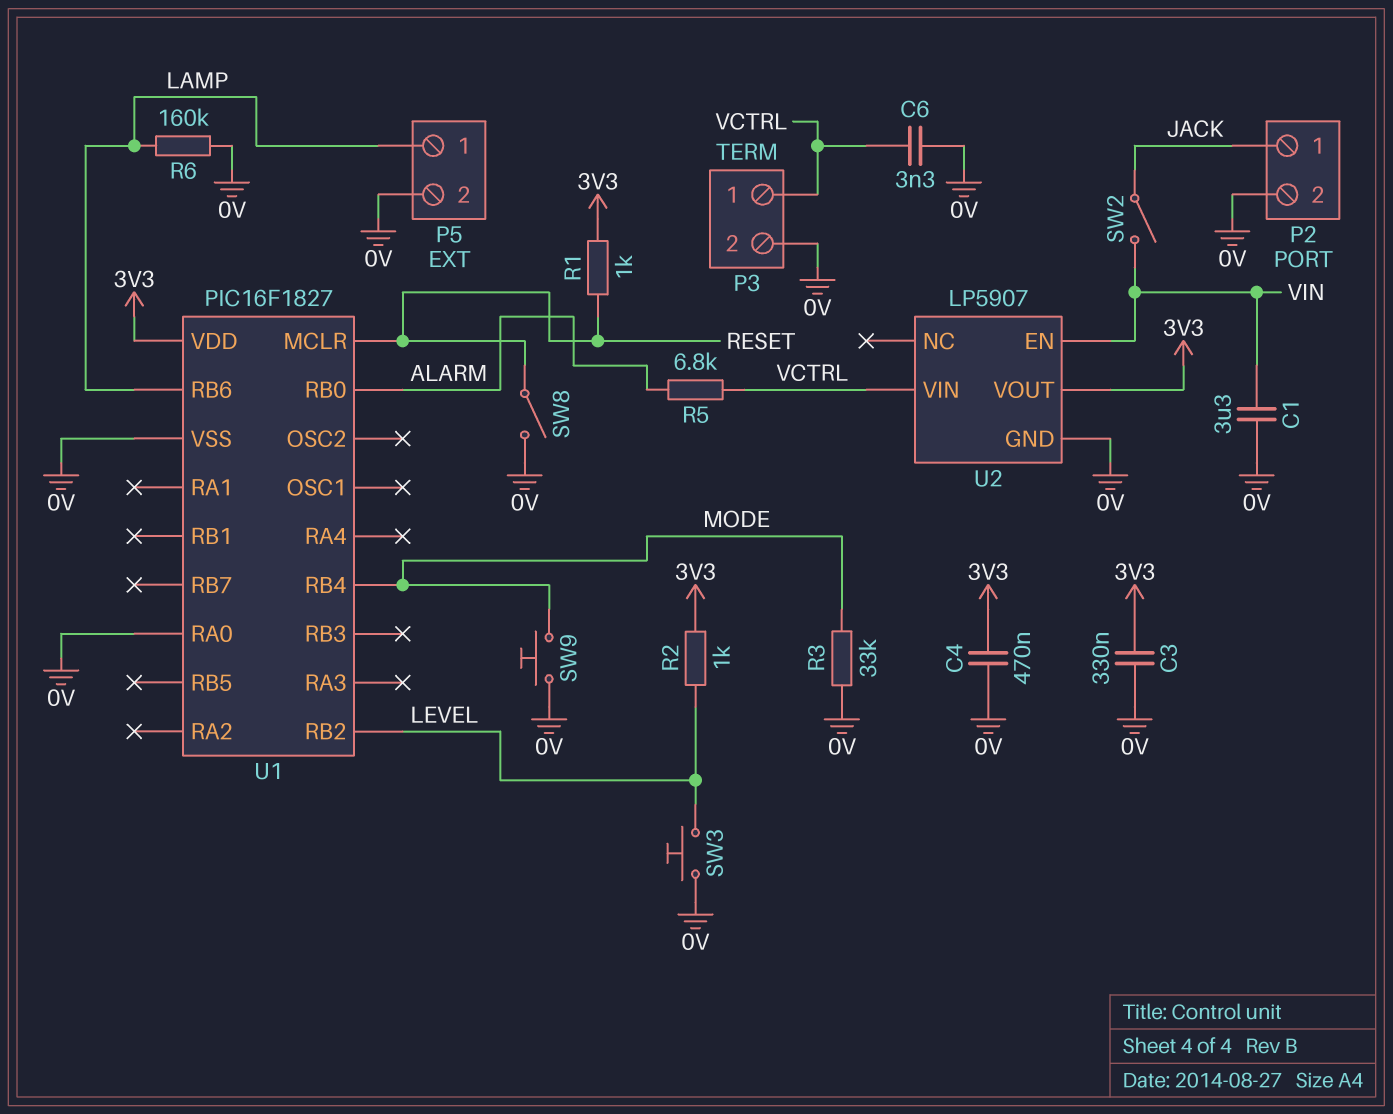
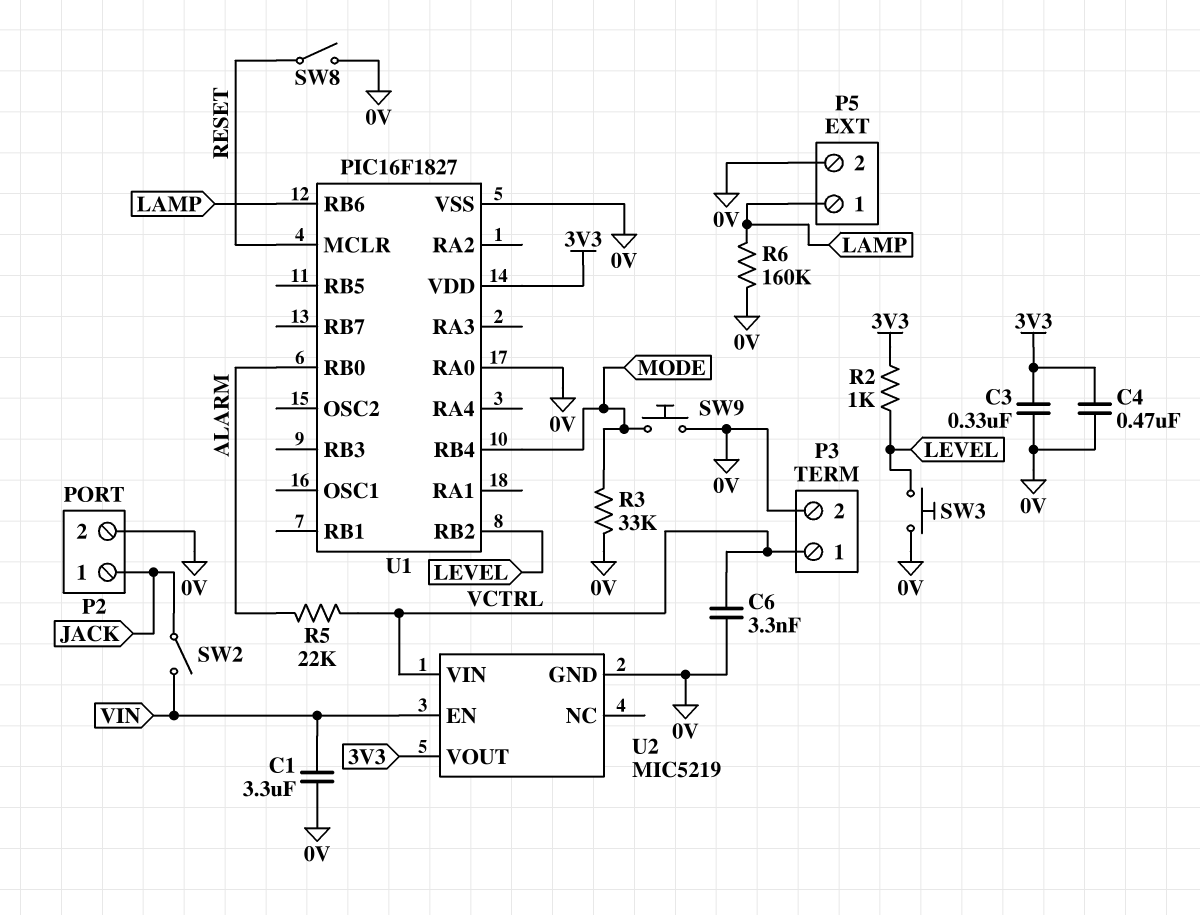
R1: 1k (3V3, RESET) -> none
R5: 6.8k (ALARM, VCTRL) -> 22k (ALARM, VCTRL)
U2: LP5907 -> MIC5219

